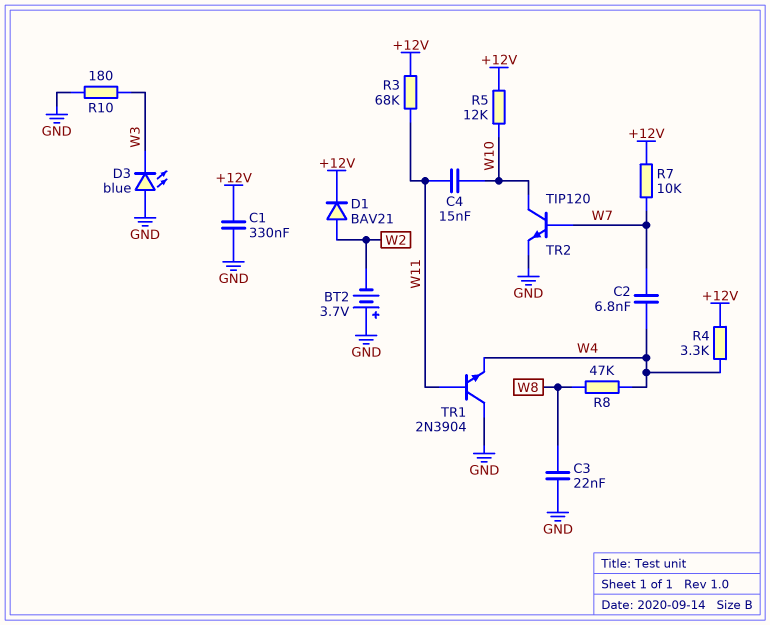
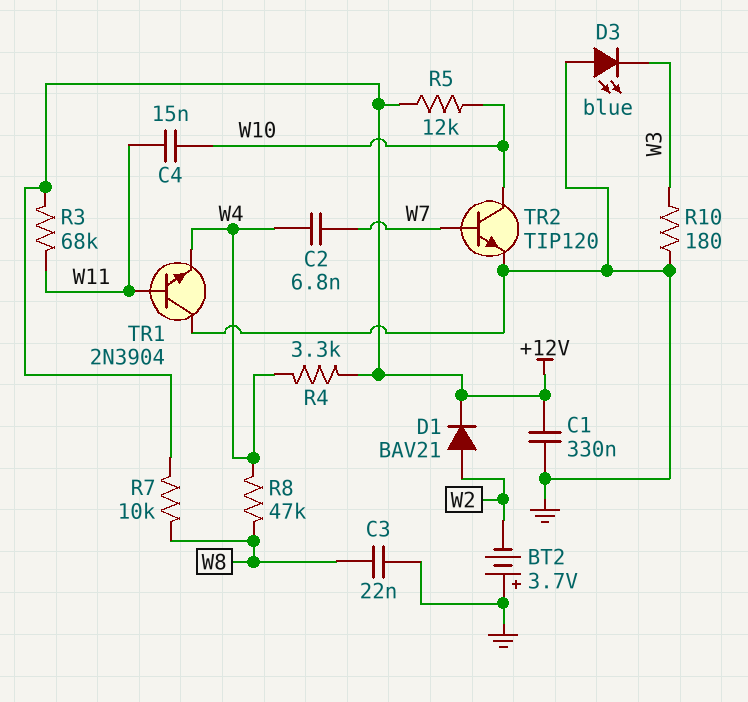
R7: 10k (+12V, W7) -> 10k (+12V, W8)

